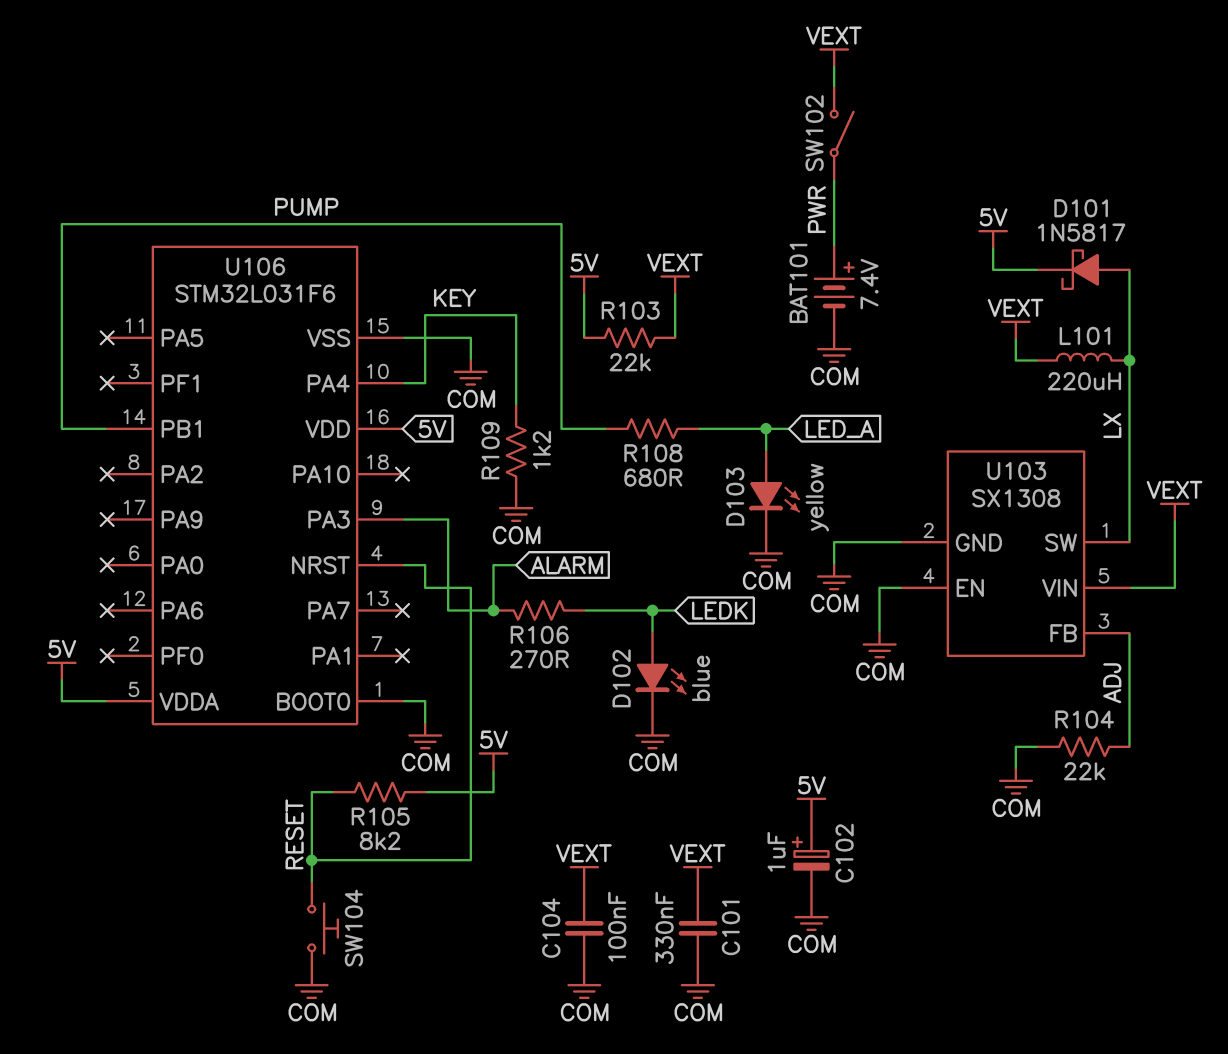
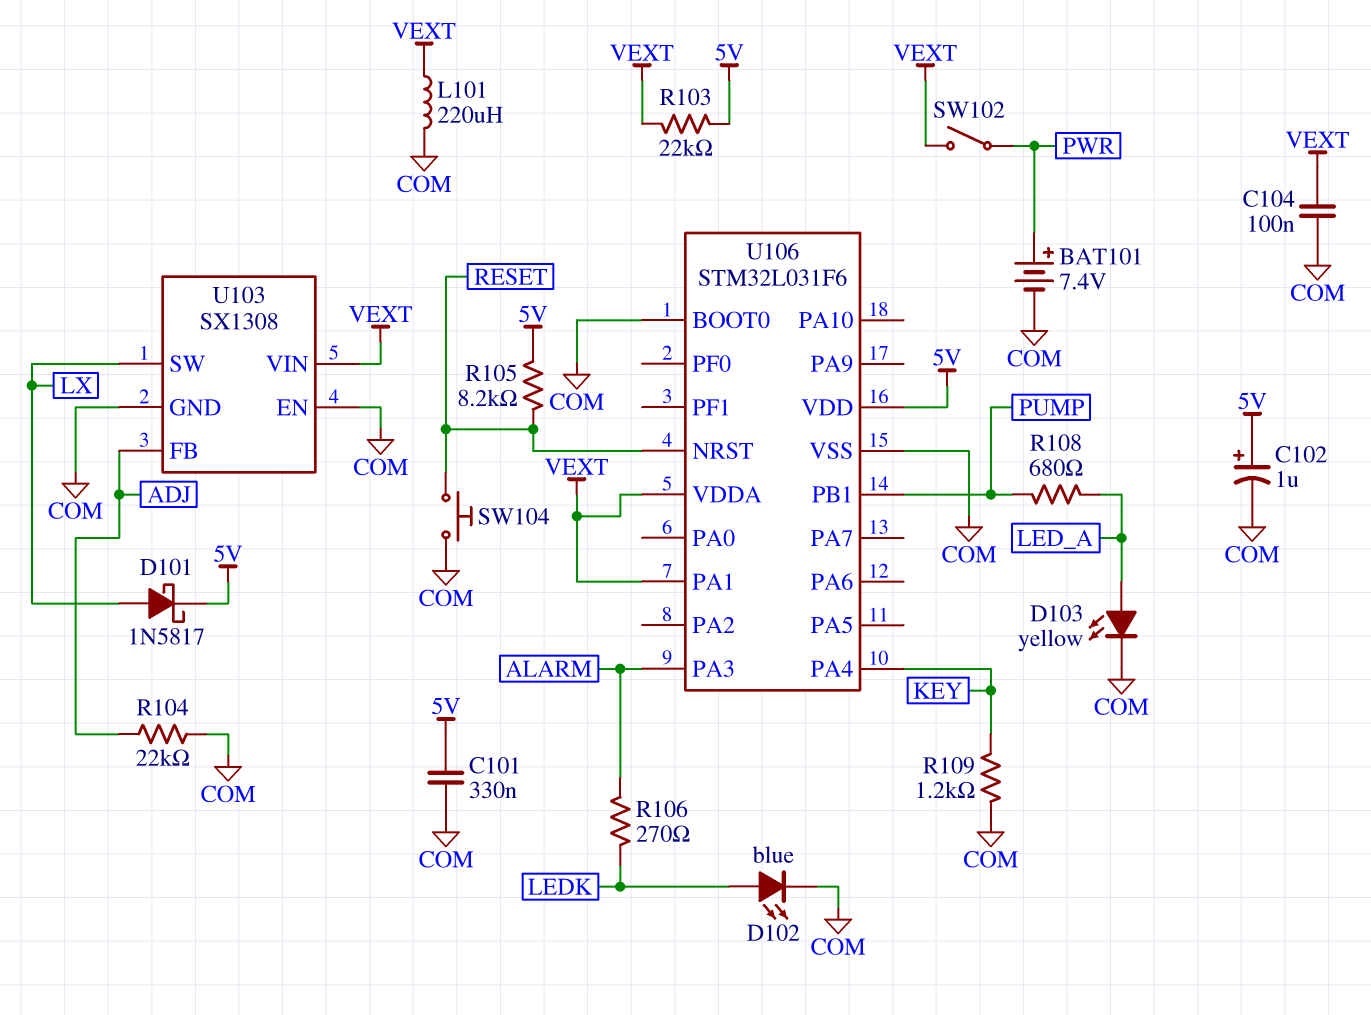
C101: 330nF (COM, VEXT) -> 330nF (5V, COM)
L101: 220uH (LX, VEXT) -> 220uH (COM, VEXT)
U106 pin PA1: none -> VEXT
U106 pin VDDA: 5V -> VEXT

